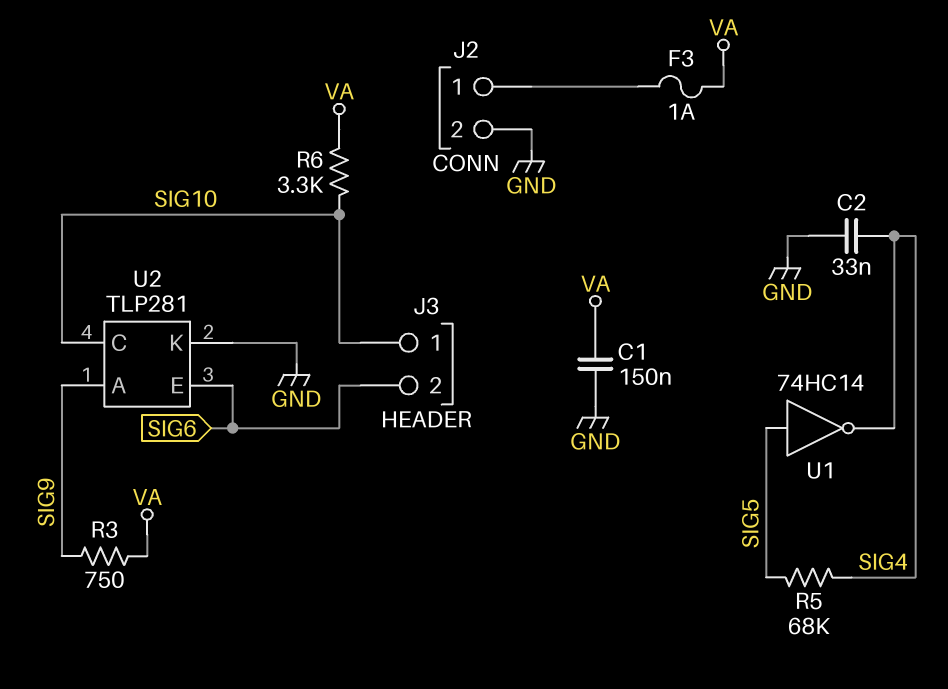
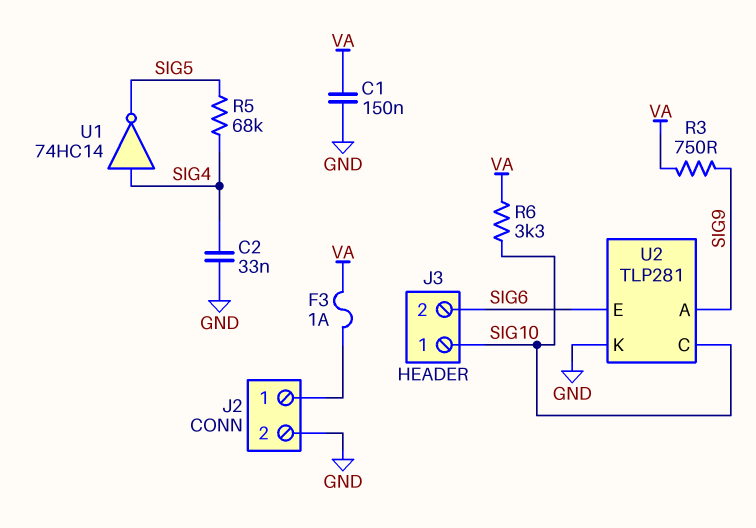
U1: NOT 74HC14 (in SIG5, out SIG4) -> NOT 74HC14 (in SIG4, out SIG5)

